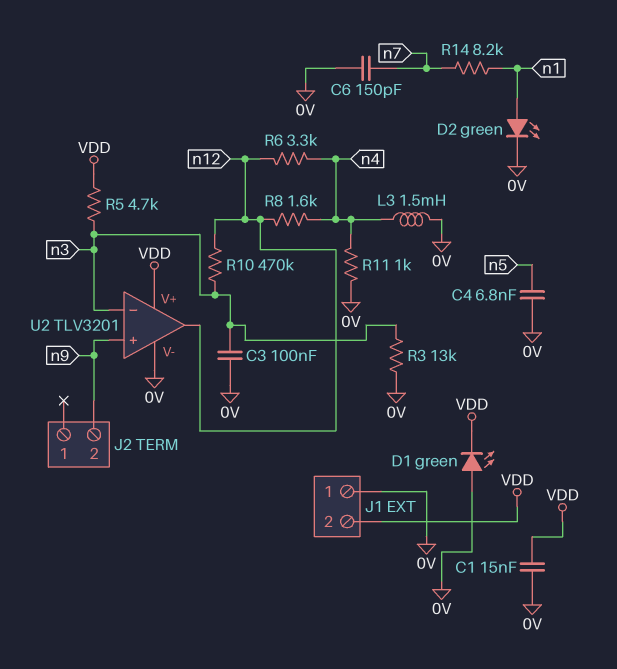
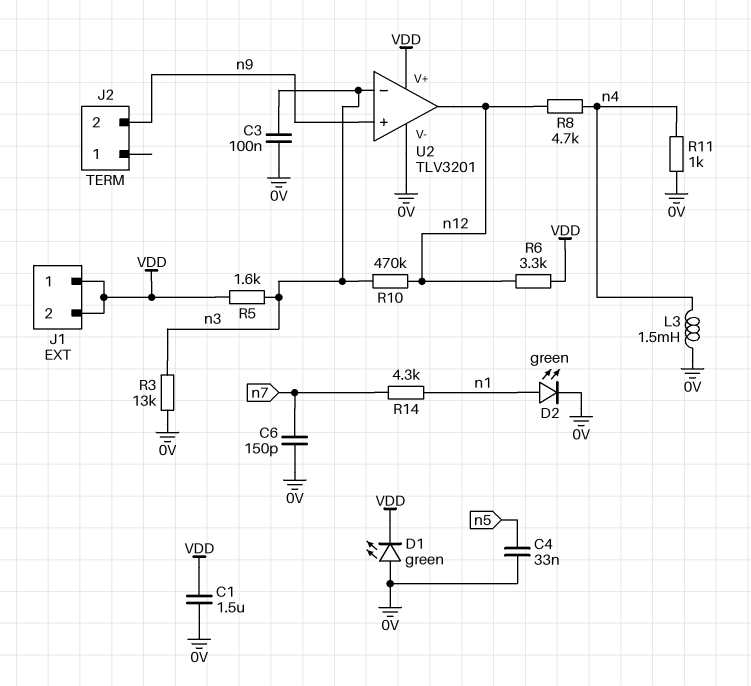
C1: 15nF (0V, VDD) -> 1.5uF (0V, VDD)
C4: 6.8nF (0V, n5) -> 33nF (0V, n5)
J1 pin 1: 0V -> VDD
R5: 4.7k (VDD, n3) -> 1.6k (VDD, n3)
R6: 3.3k (n4, n12) -> 3.3k (VDD, n12)
R8: 1.6k (n4, n12) -> 4.7k (n4, n12)
R14: 8.2k (n1, n7) -> 4.3k (n1, n7)

